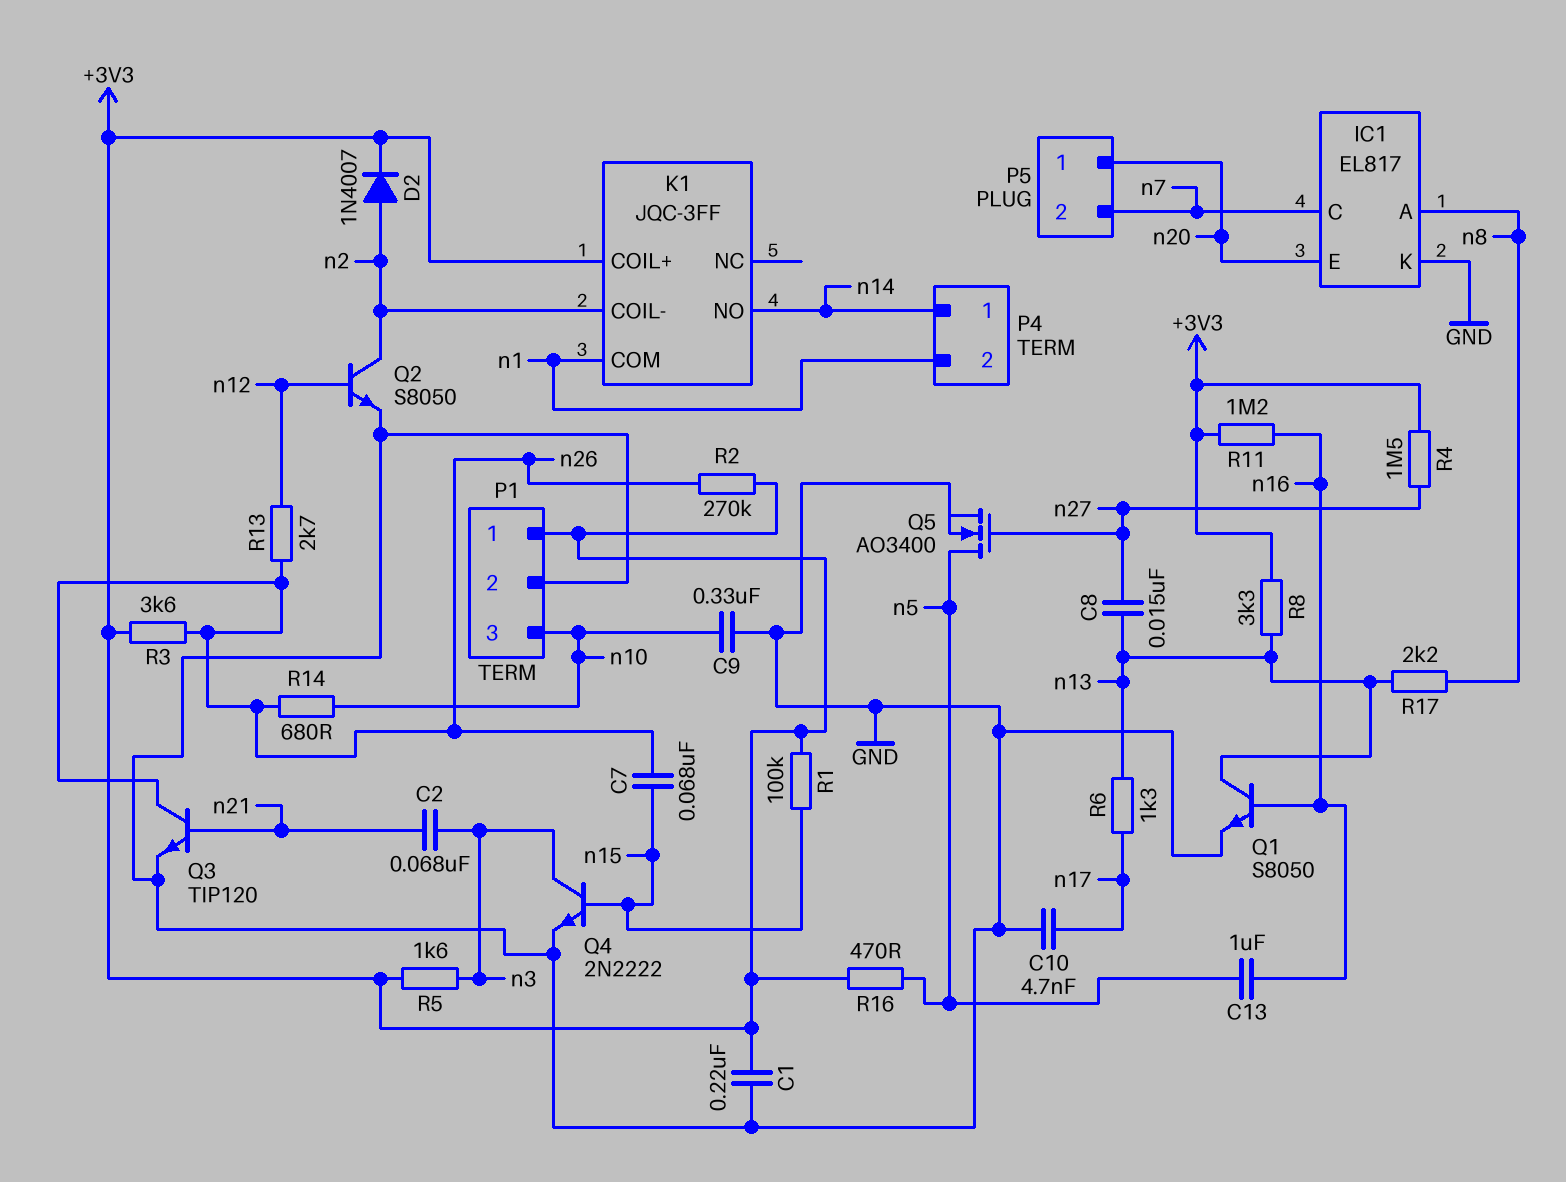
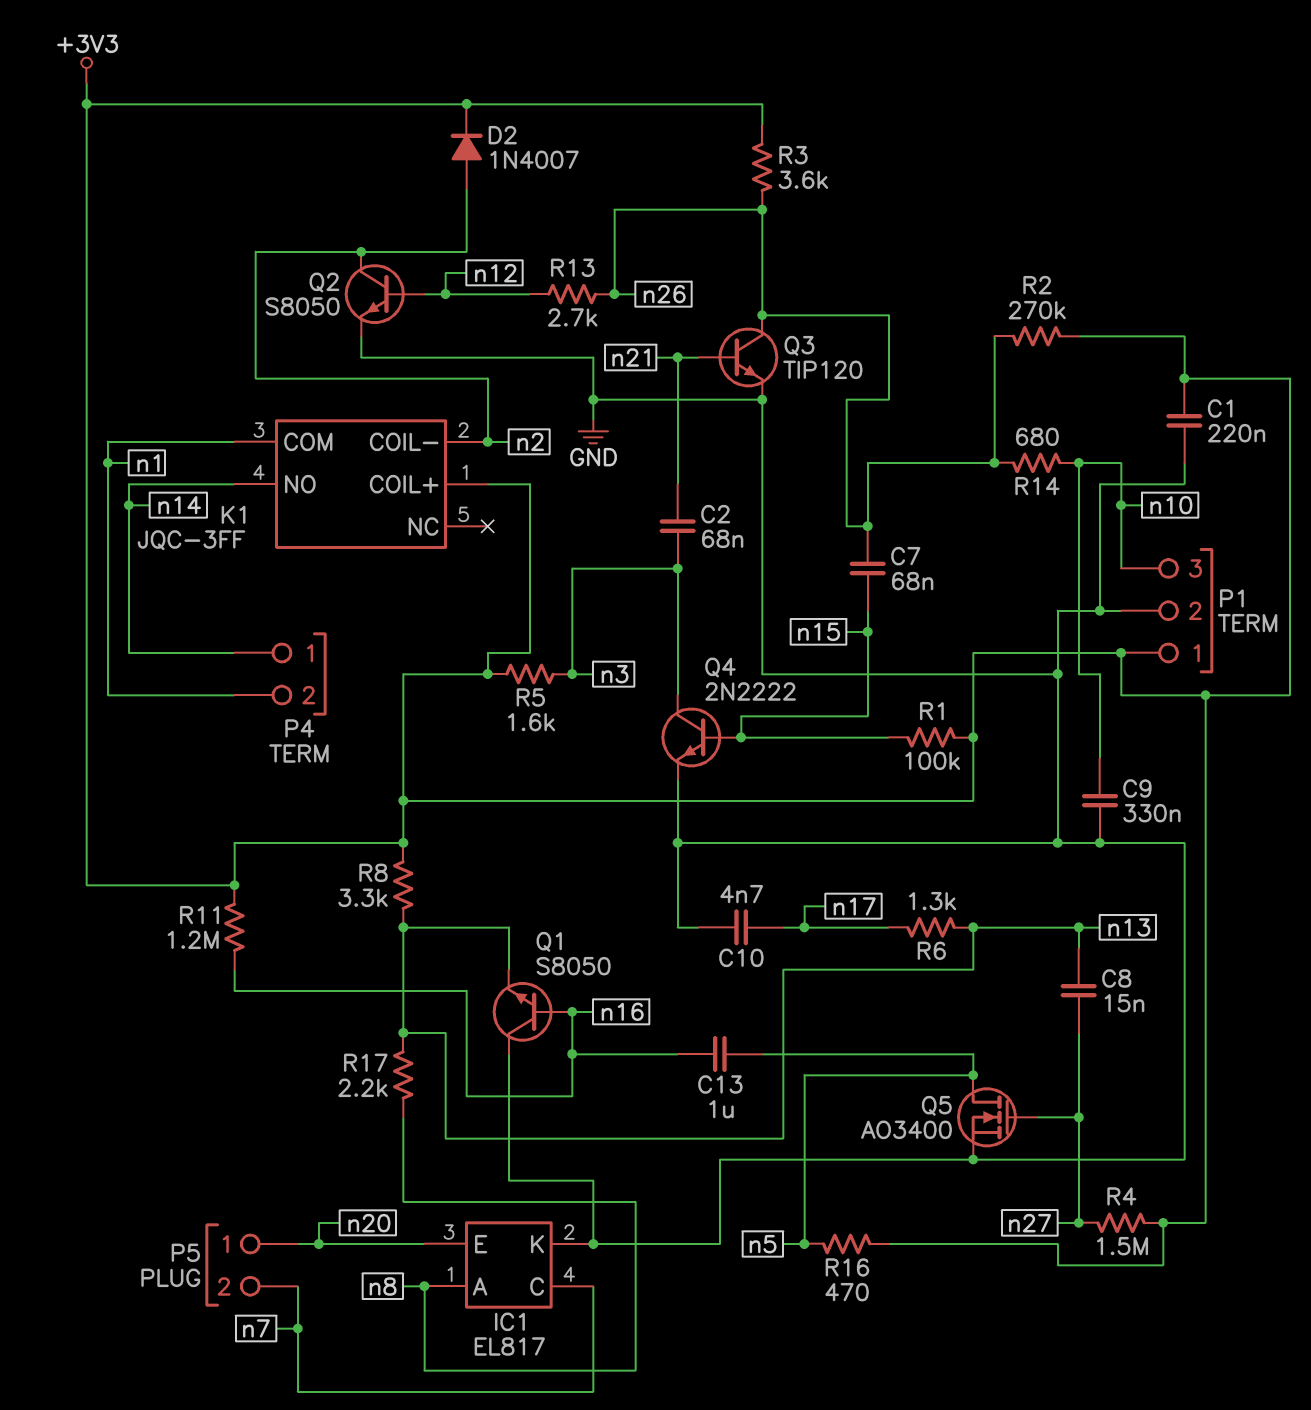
Q1: NPN S8050 (B n16, C n13, E GND) -> NPN S8050 (B n16, C GND, E n13)

